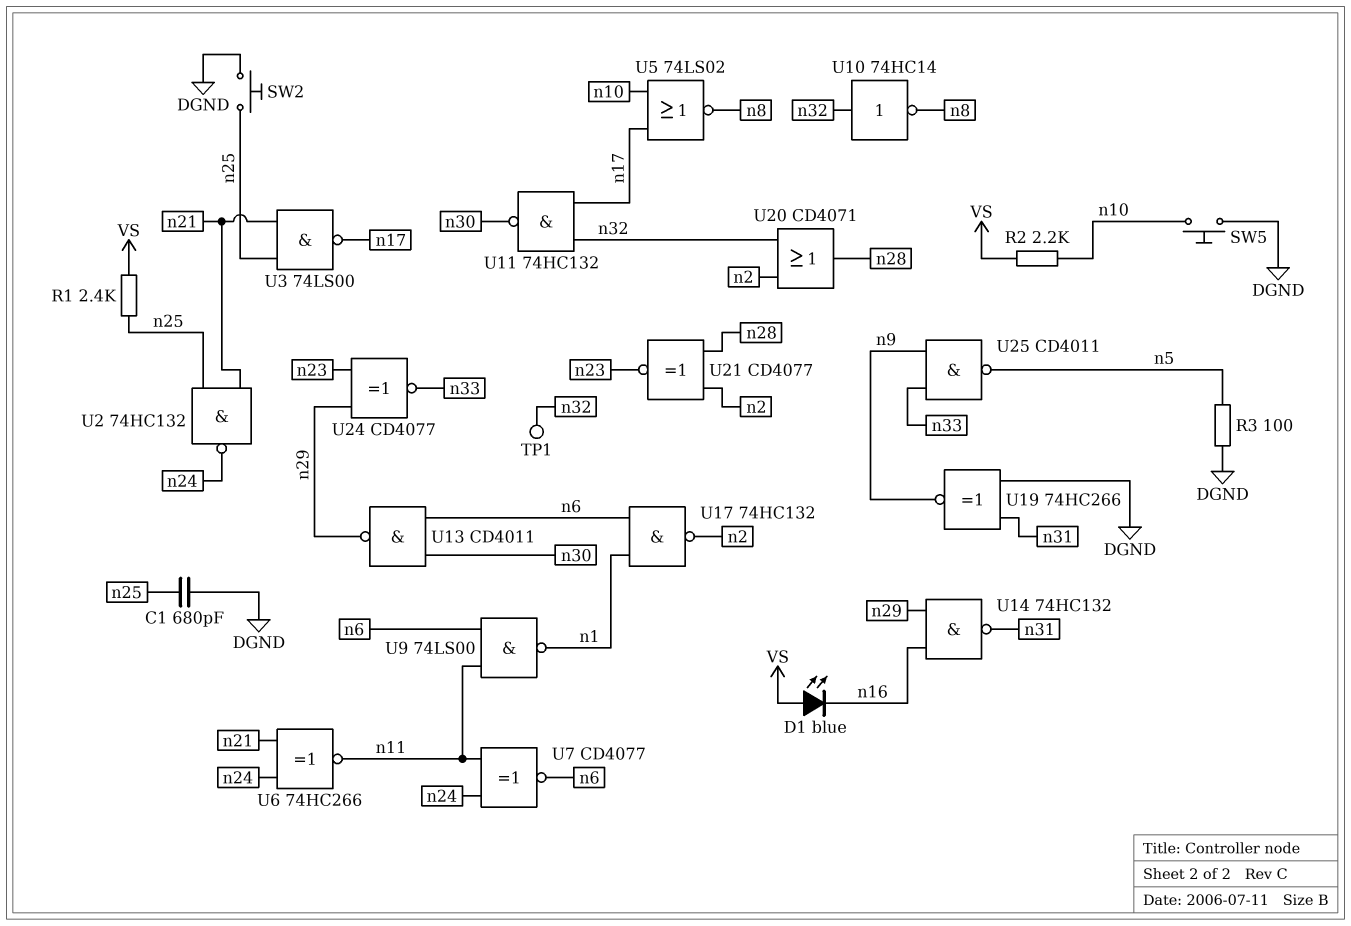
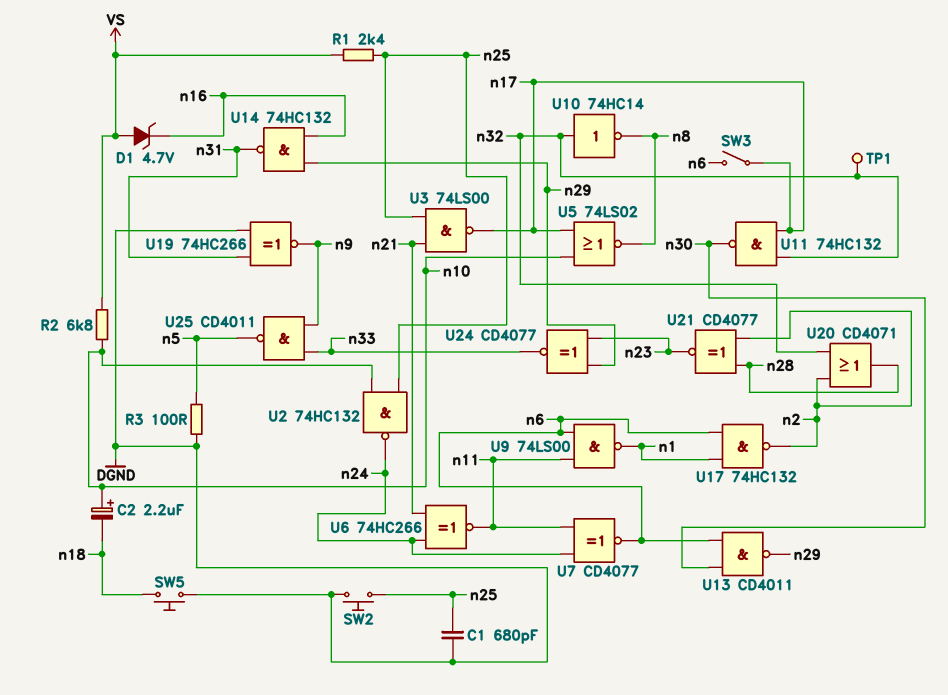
C2: none -> 2.2uF (plus n10, minus n18)
D1: LED blue (A VS, K n16) -> zener 4.7V (A VS, K n16)
R2: 2.2k (VS, n10) -> 6.8k (VS, n10)
SW3: none -> switch (n6, n17)
SW5: button (DGND, n10) -> button (DGND, n18)
U2: NAND 74HC132 (in n21, in n25, out n24) -> NAND 74HC132 (in n10, in n25, out n24)

